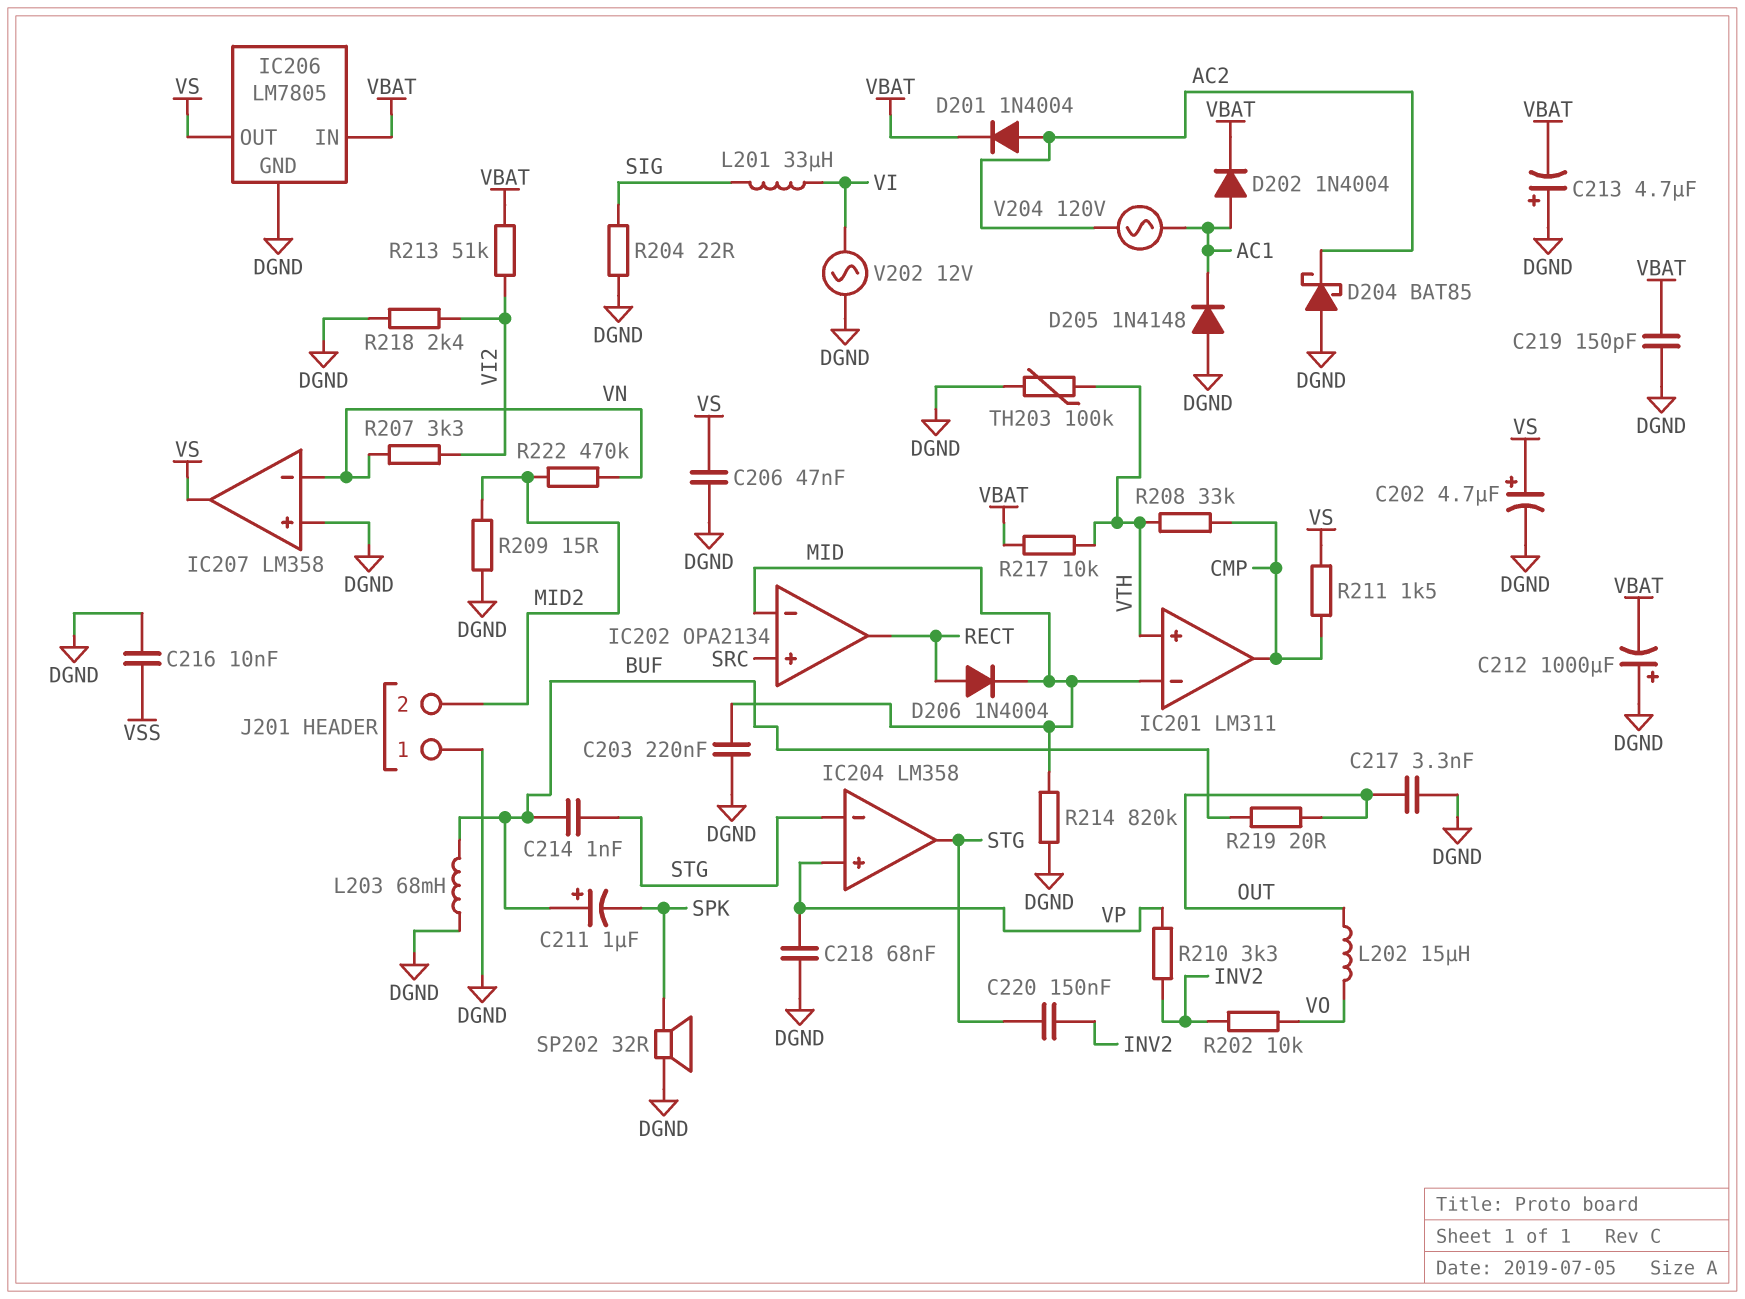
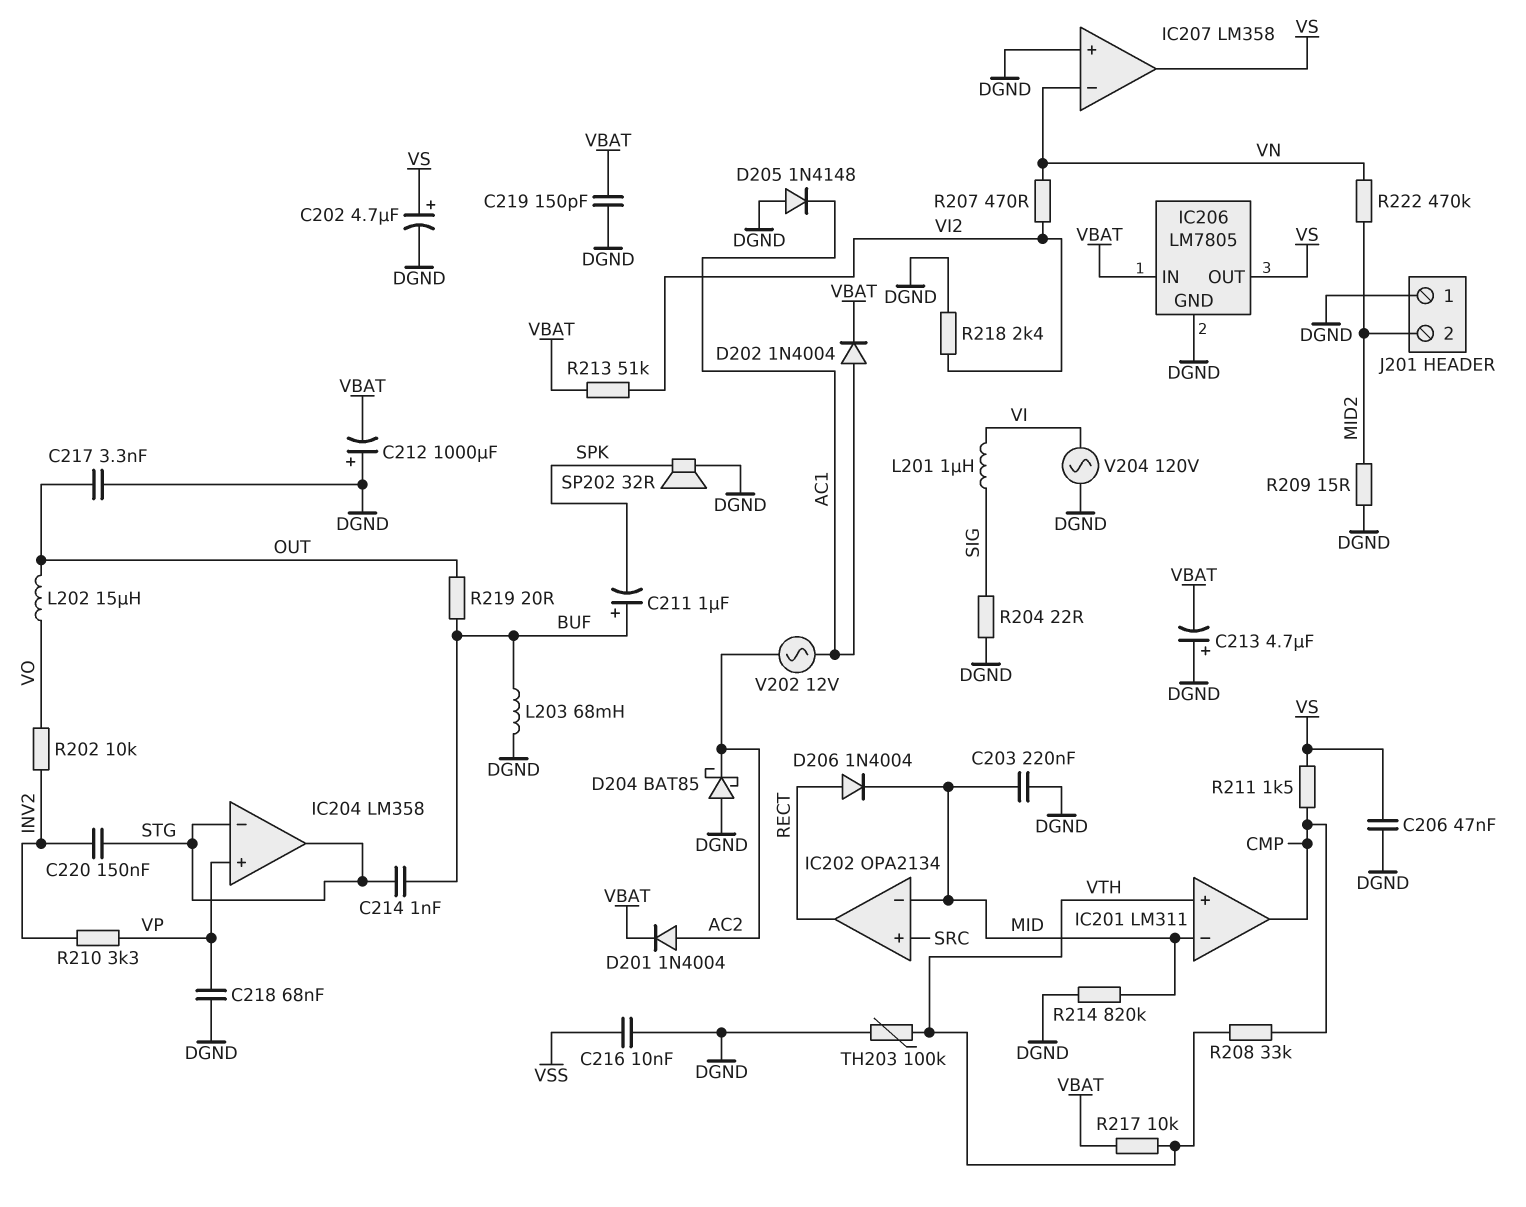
L201: 33uH (SIG, VI) -> 1uH (SIG, VI)
R207: 3.3k (VI2, VN) -> 470 (VI2, VN)
V202: AC 12V (DGND, VI) -> AC 12V (AC1, AC2)
V204: AC 120V (AC1, AC2) -> AC 120V (DGND, VI)

